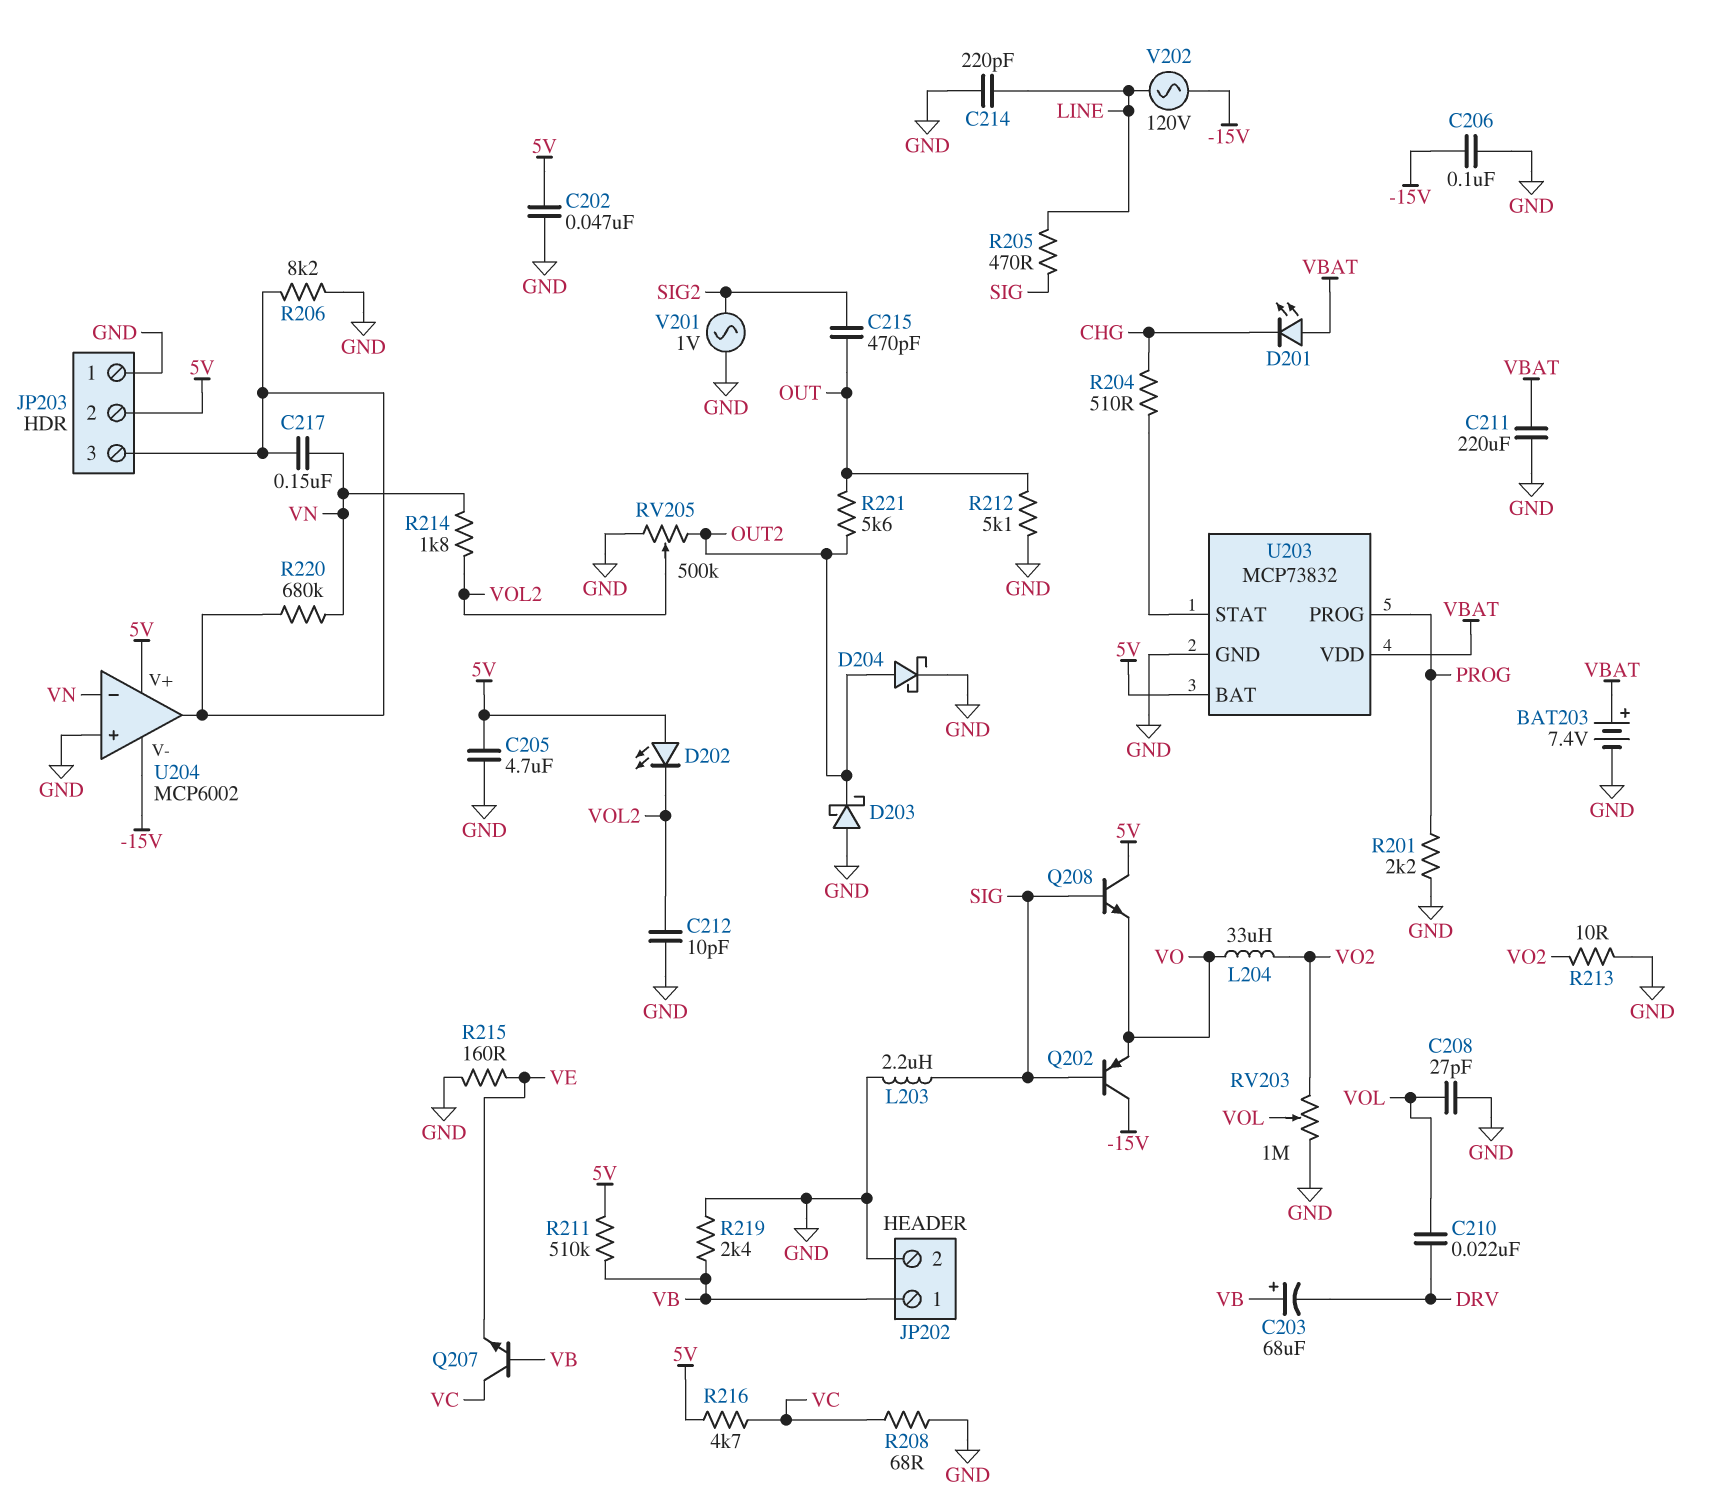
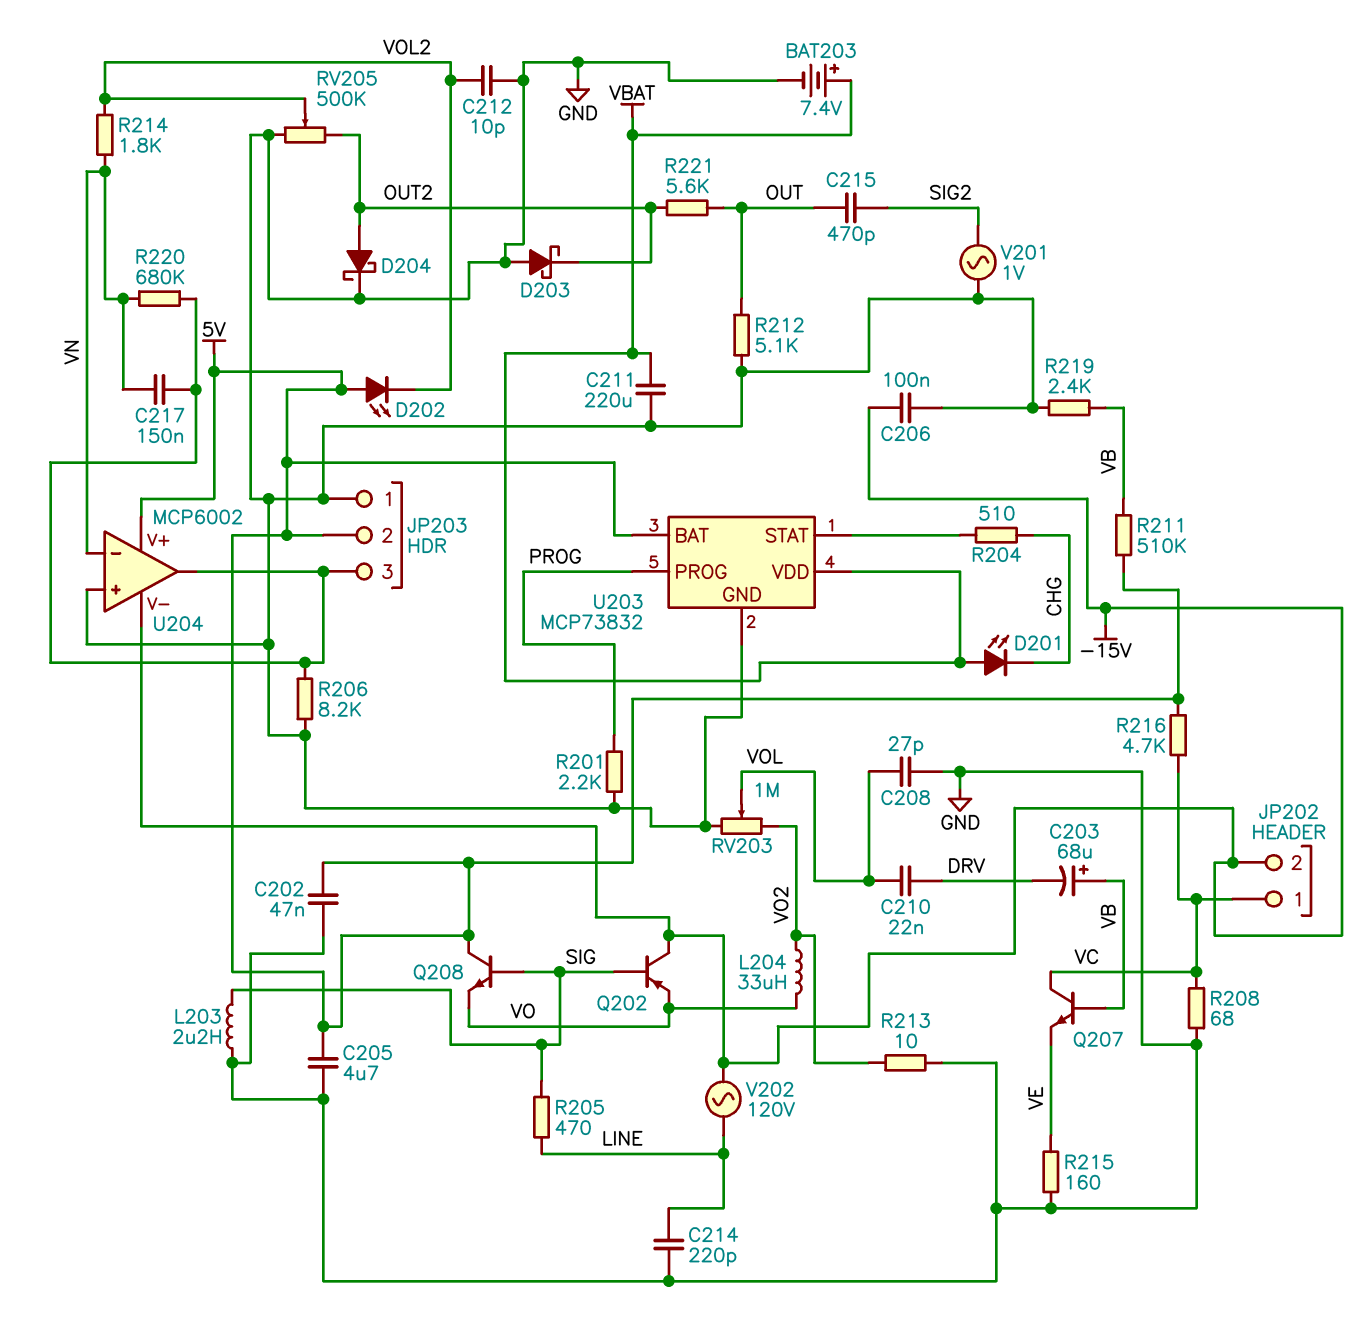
JP202 pin 1: VB -> VC
JP202 pin 2: GND -> -15V

